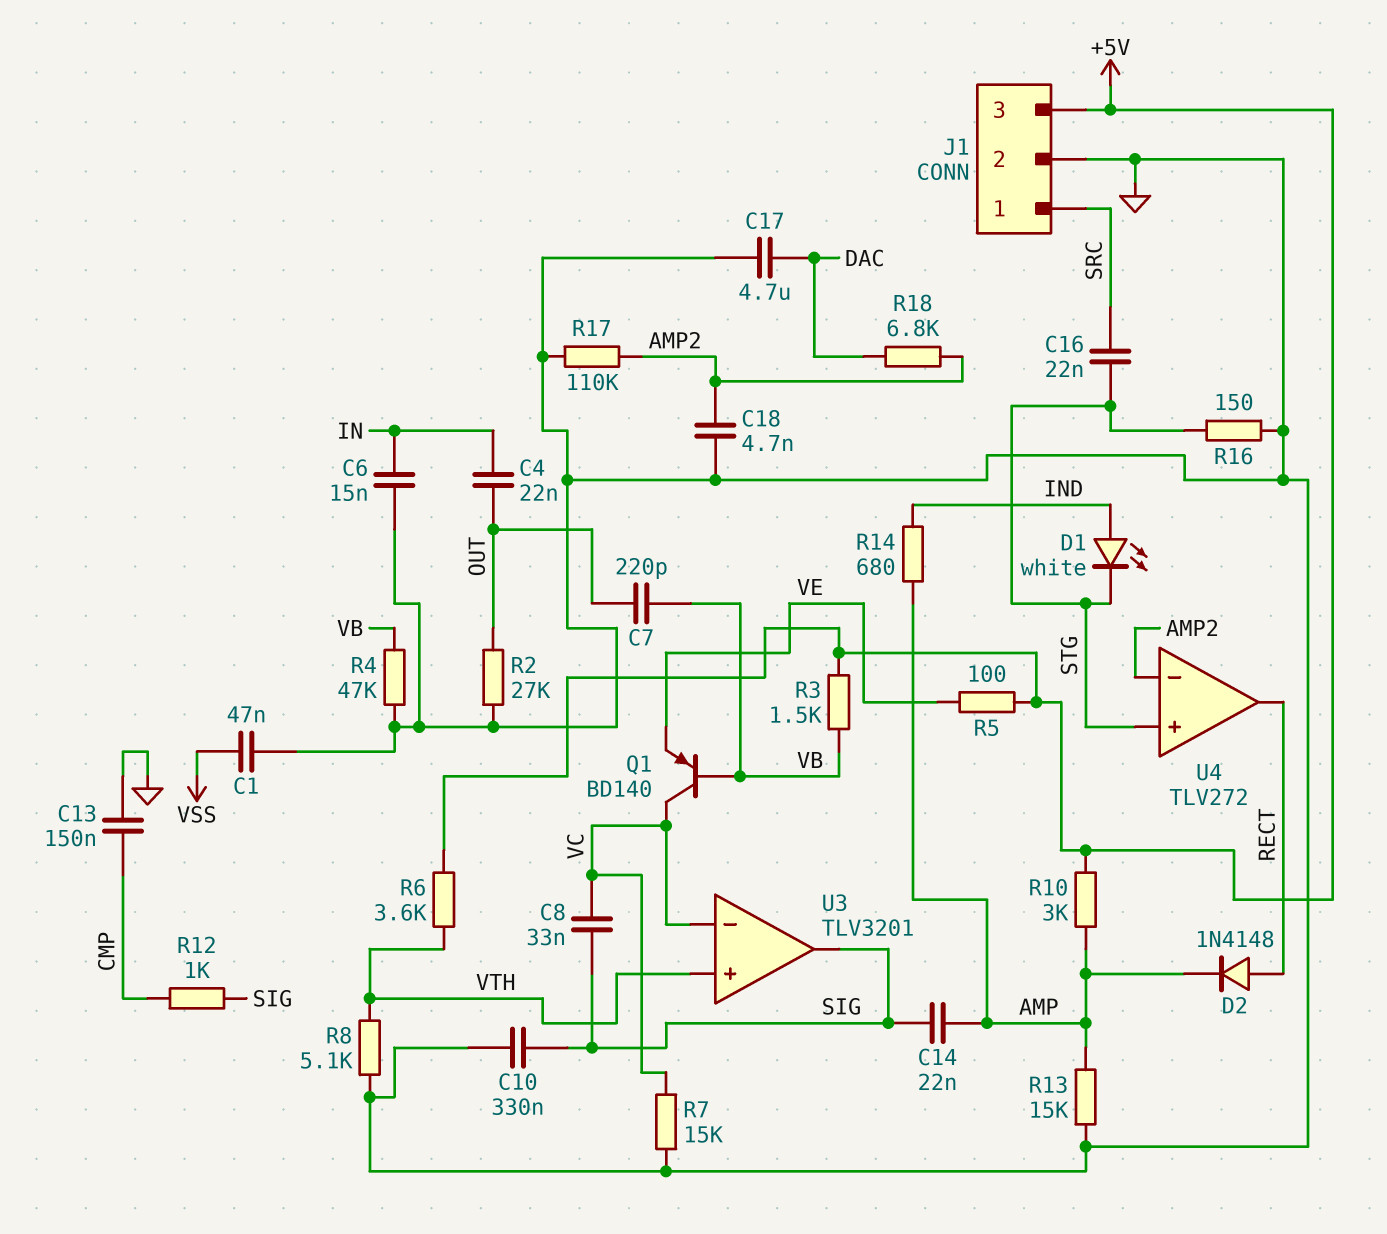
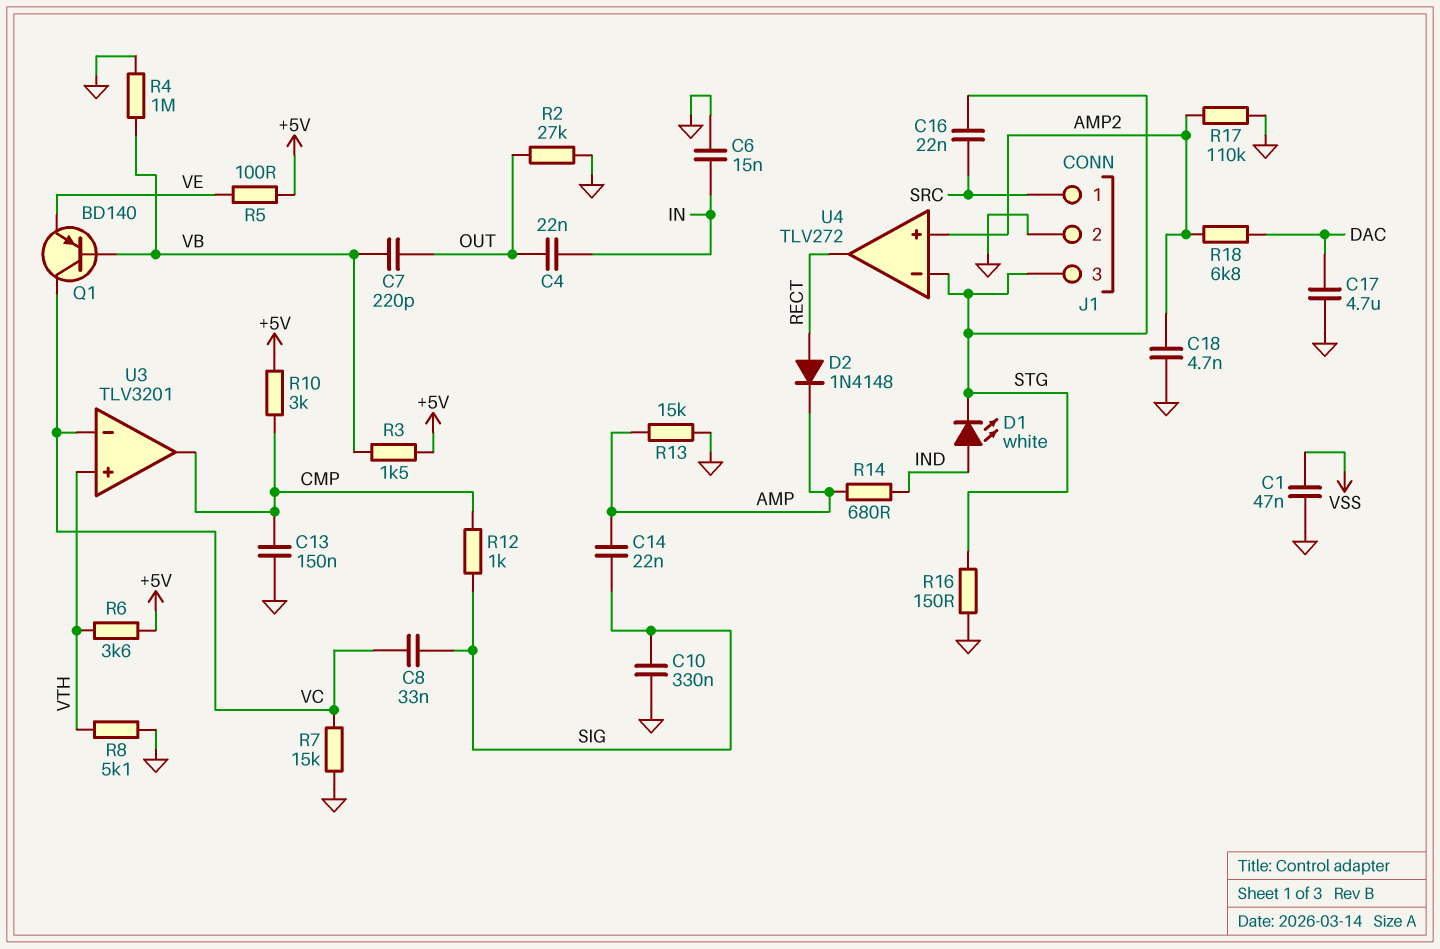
J1 pin 3: +5V -> STG
R4: 47k (GND, VB) -> 1M (GND, VB)
R10: 3k (+5V, AMP) -> 3k (+5V, CMP)
U3 pin out: SIG -> CMP
U4 pin in+: STG -> AMP2
U4 pin in-: AMP2 -> STG

